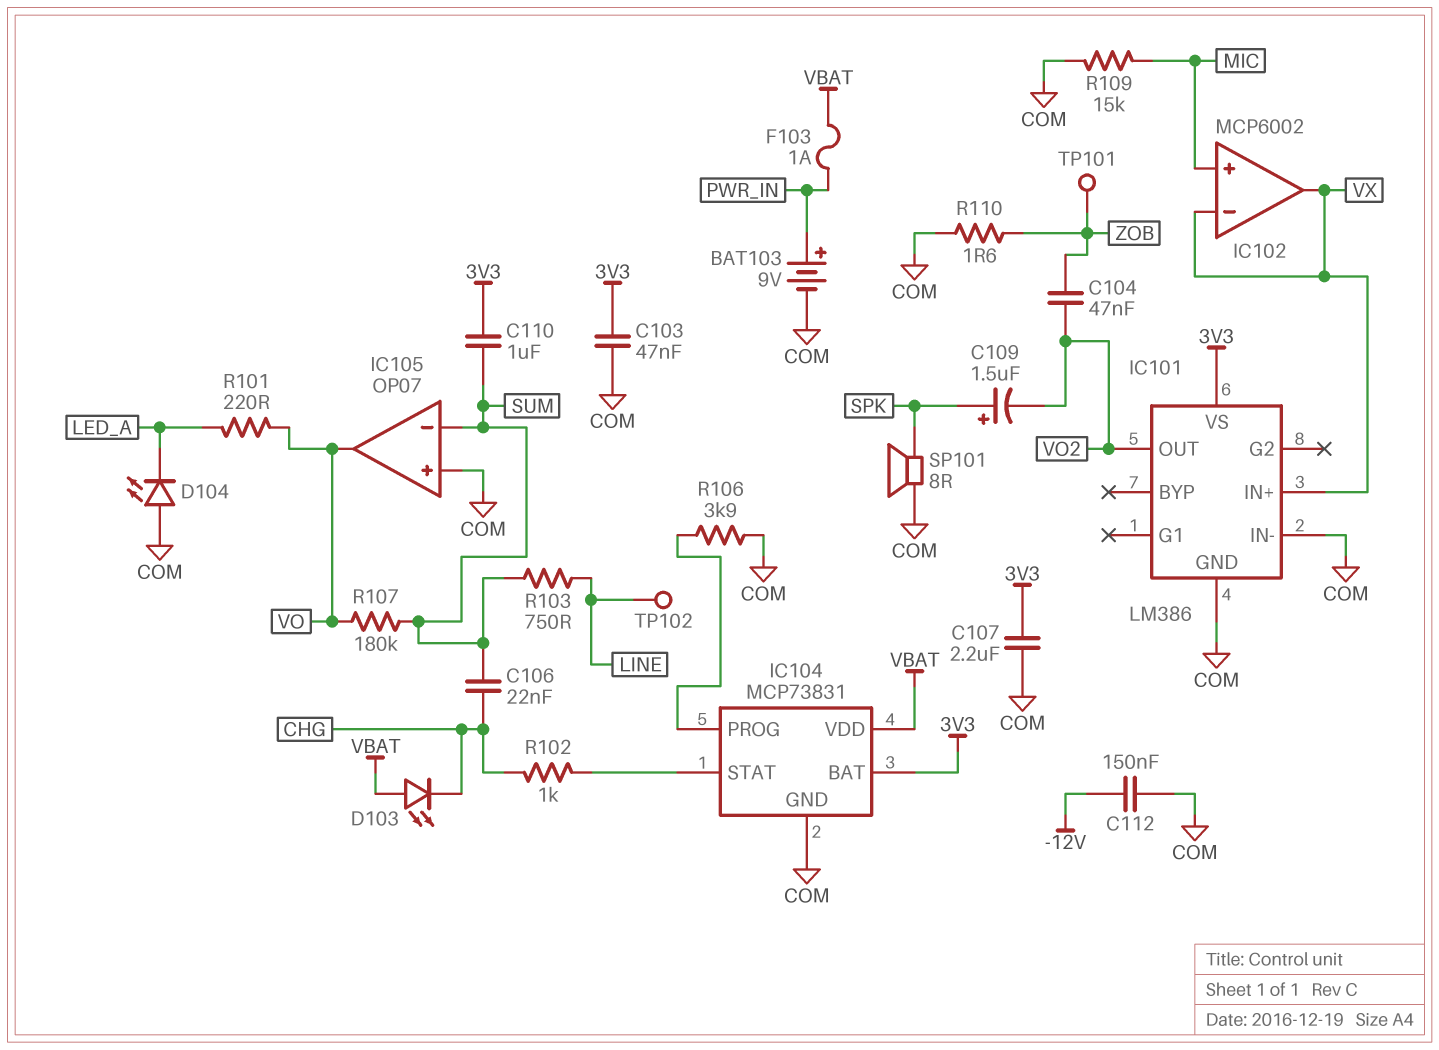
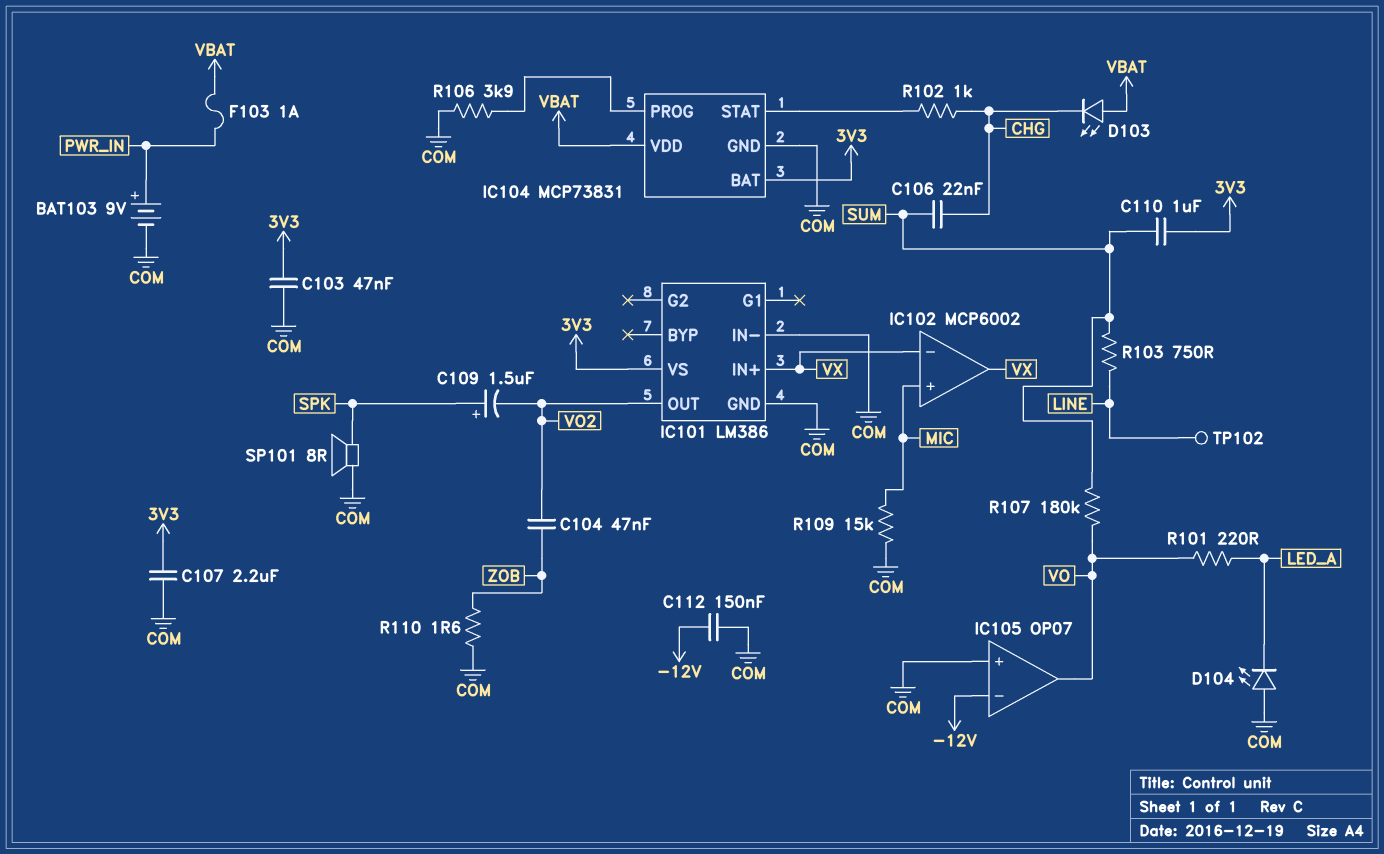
IC105 pin in-: SUM -> -12V
TP101: test point (ZOB) -> none

